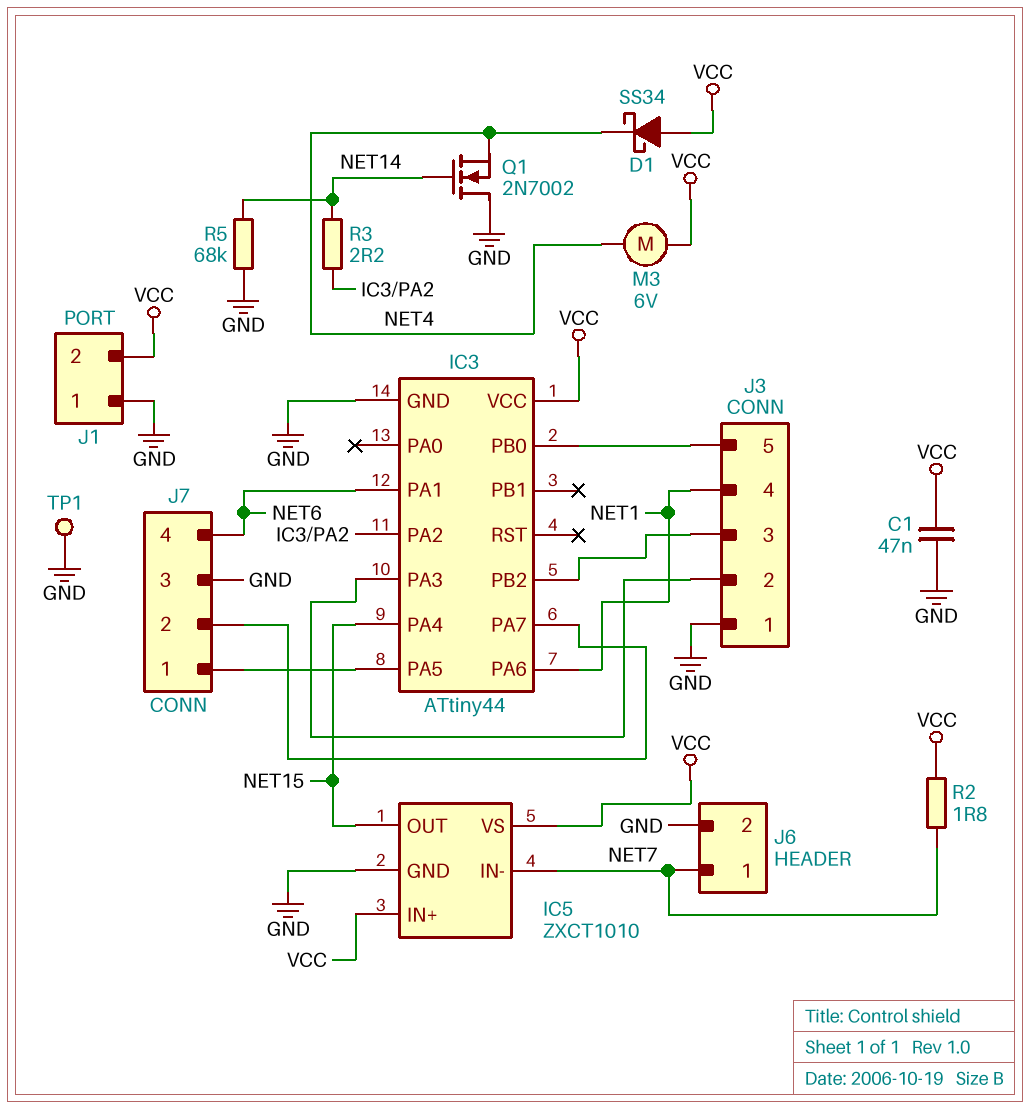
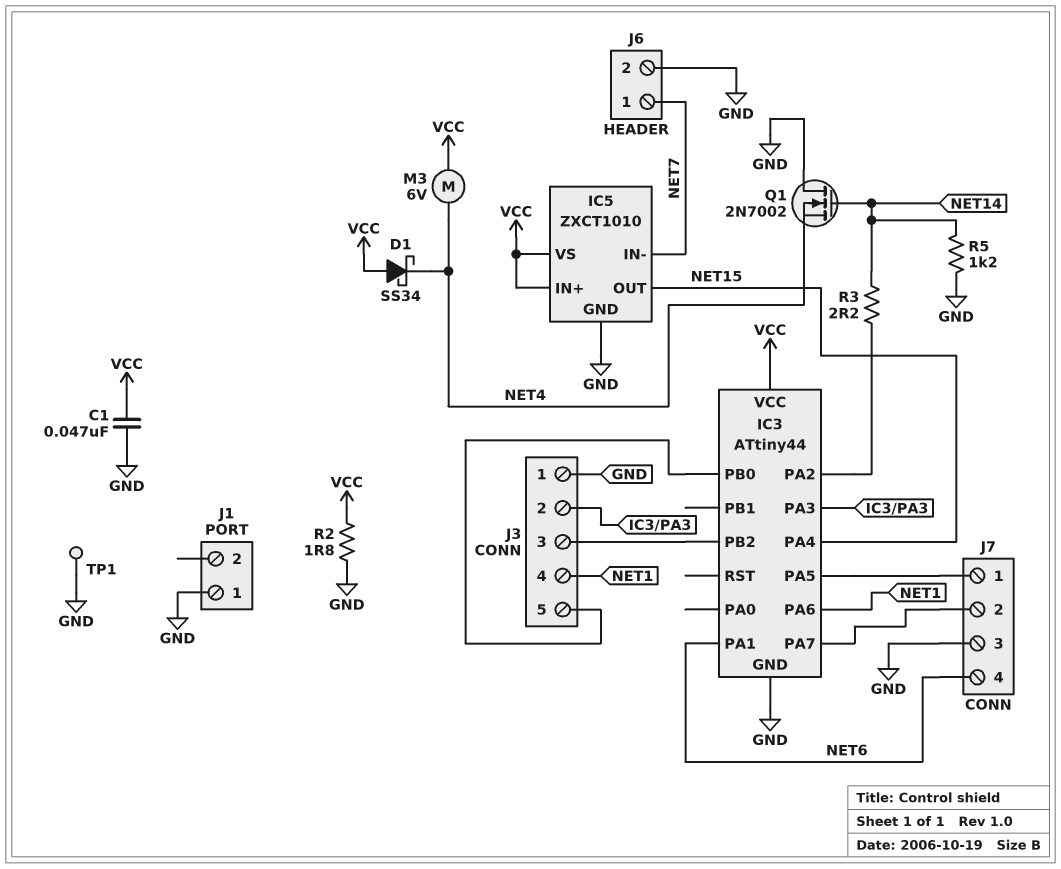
J1 pin 2: VCC -> none
R2: 1.8 (NET7, VCC) -> 1.8 (GND, VCC)
R5: 68k (GND, NET14) -> 1.2k (GND, NET14)

